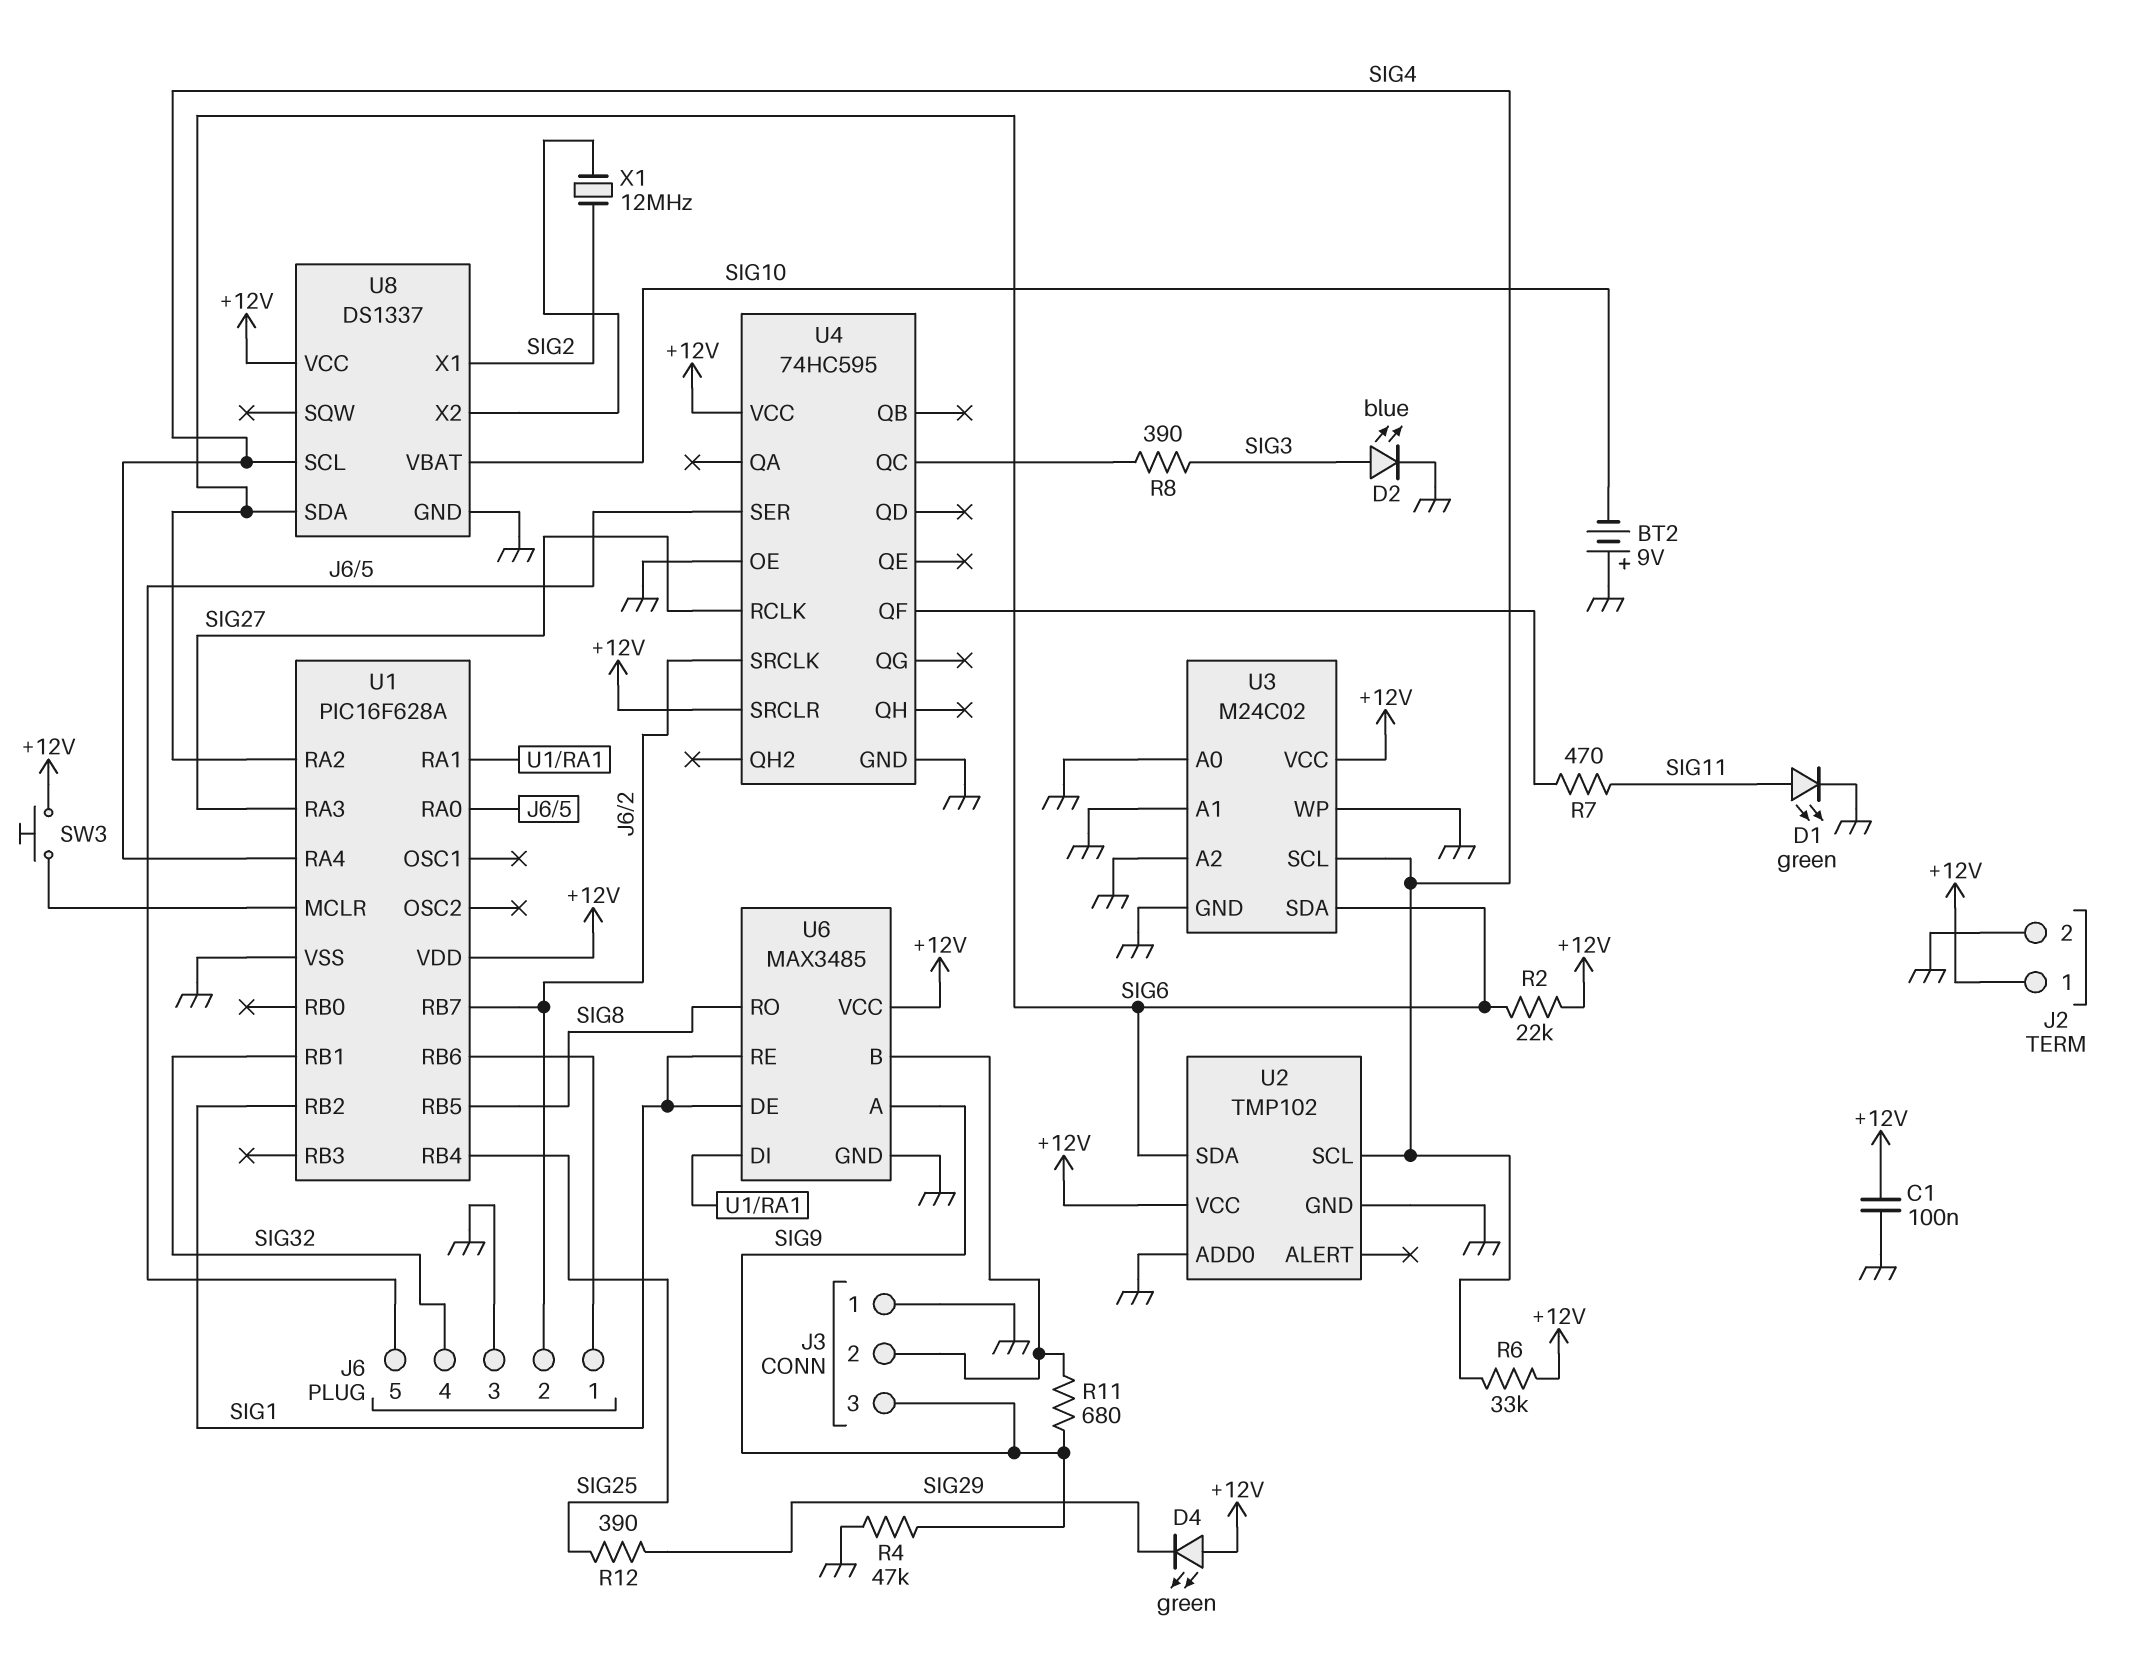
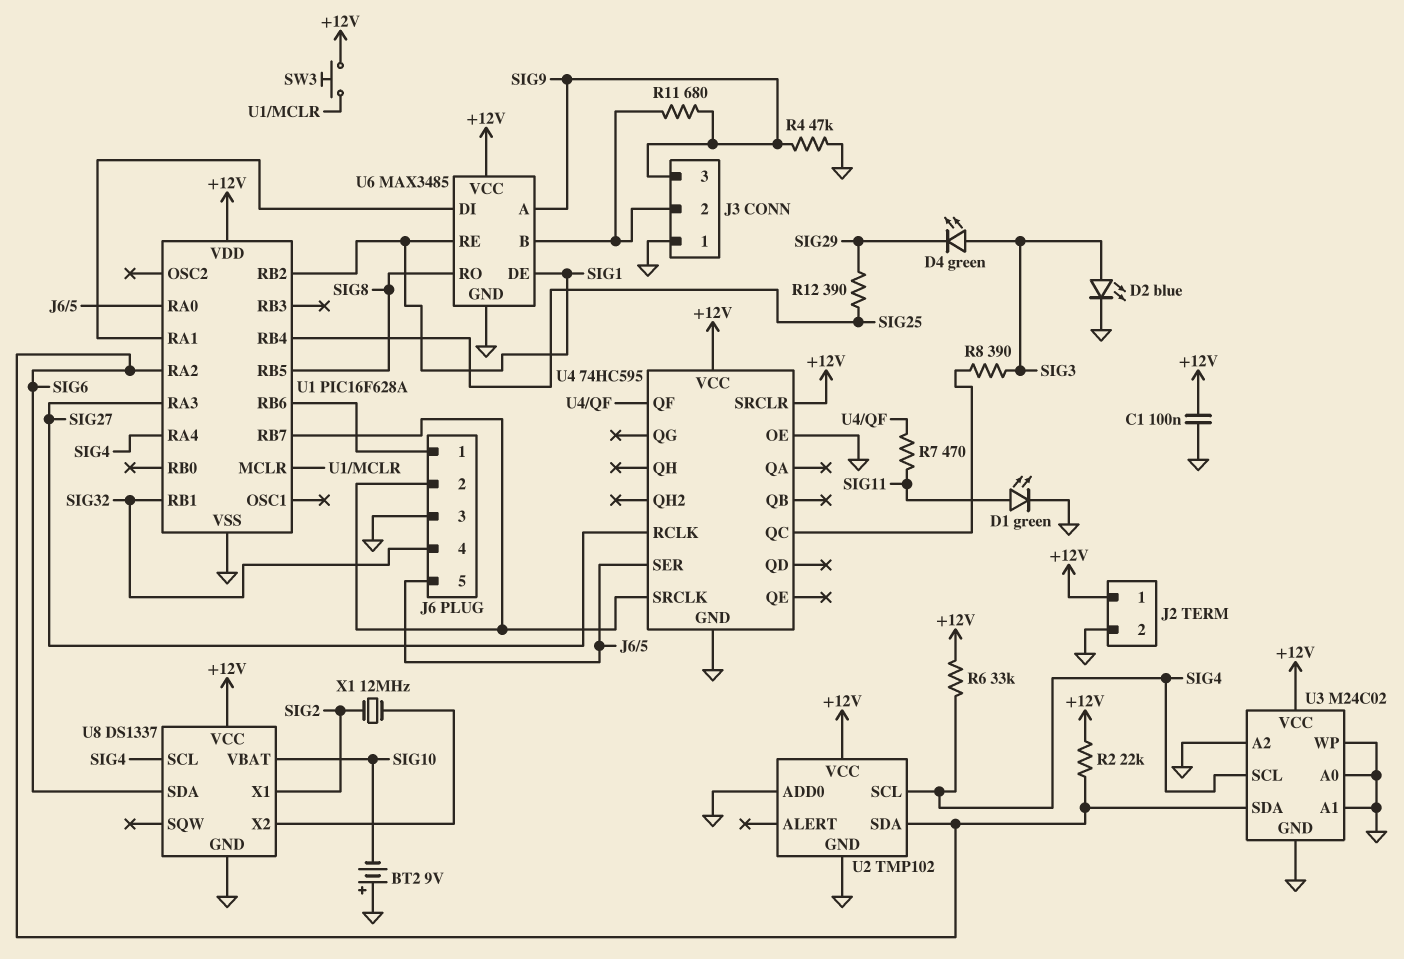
D4: LED green (A +12V, K SIG29) -> LED green (A SIG3, K SIG29)

